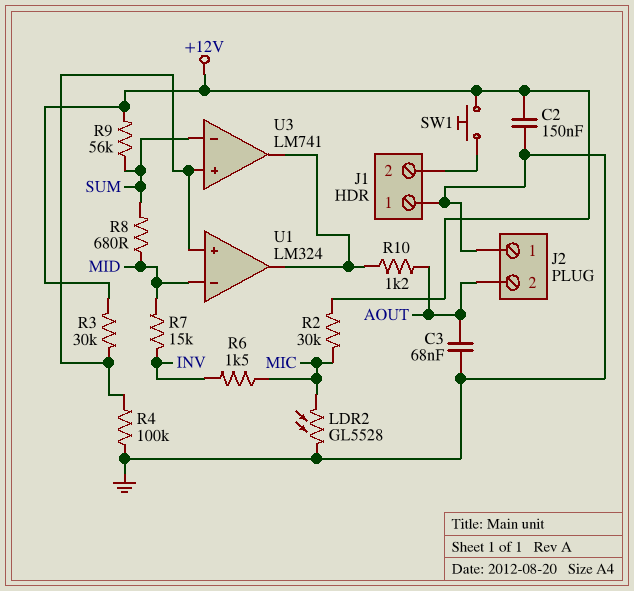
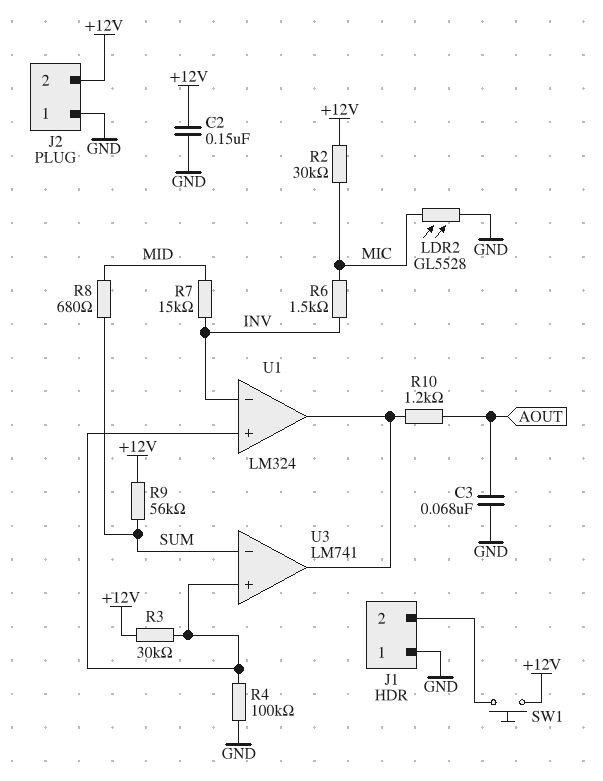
J2 pin 2: AOUT -> +12V
U1 pin in-: MID -> INV

